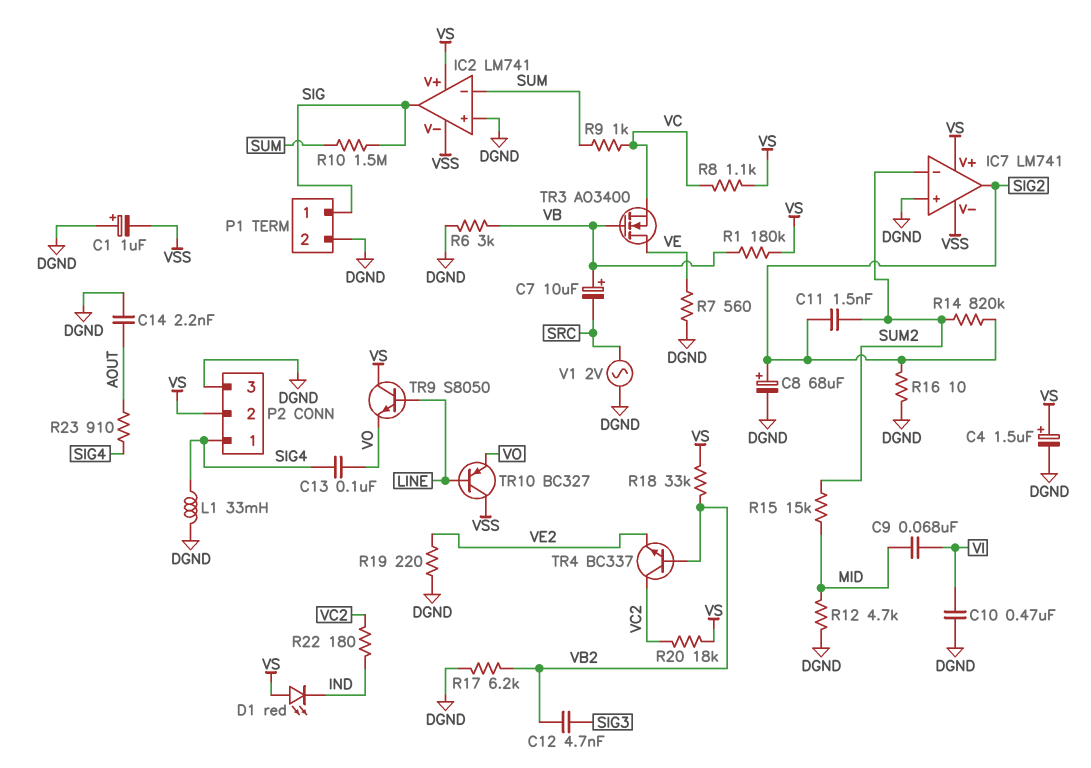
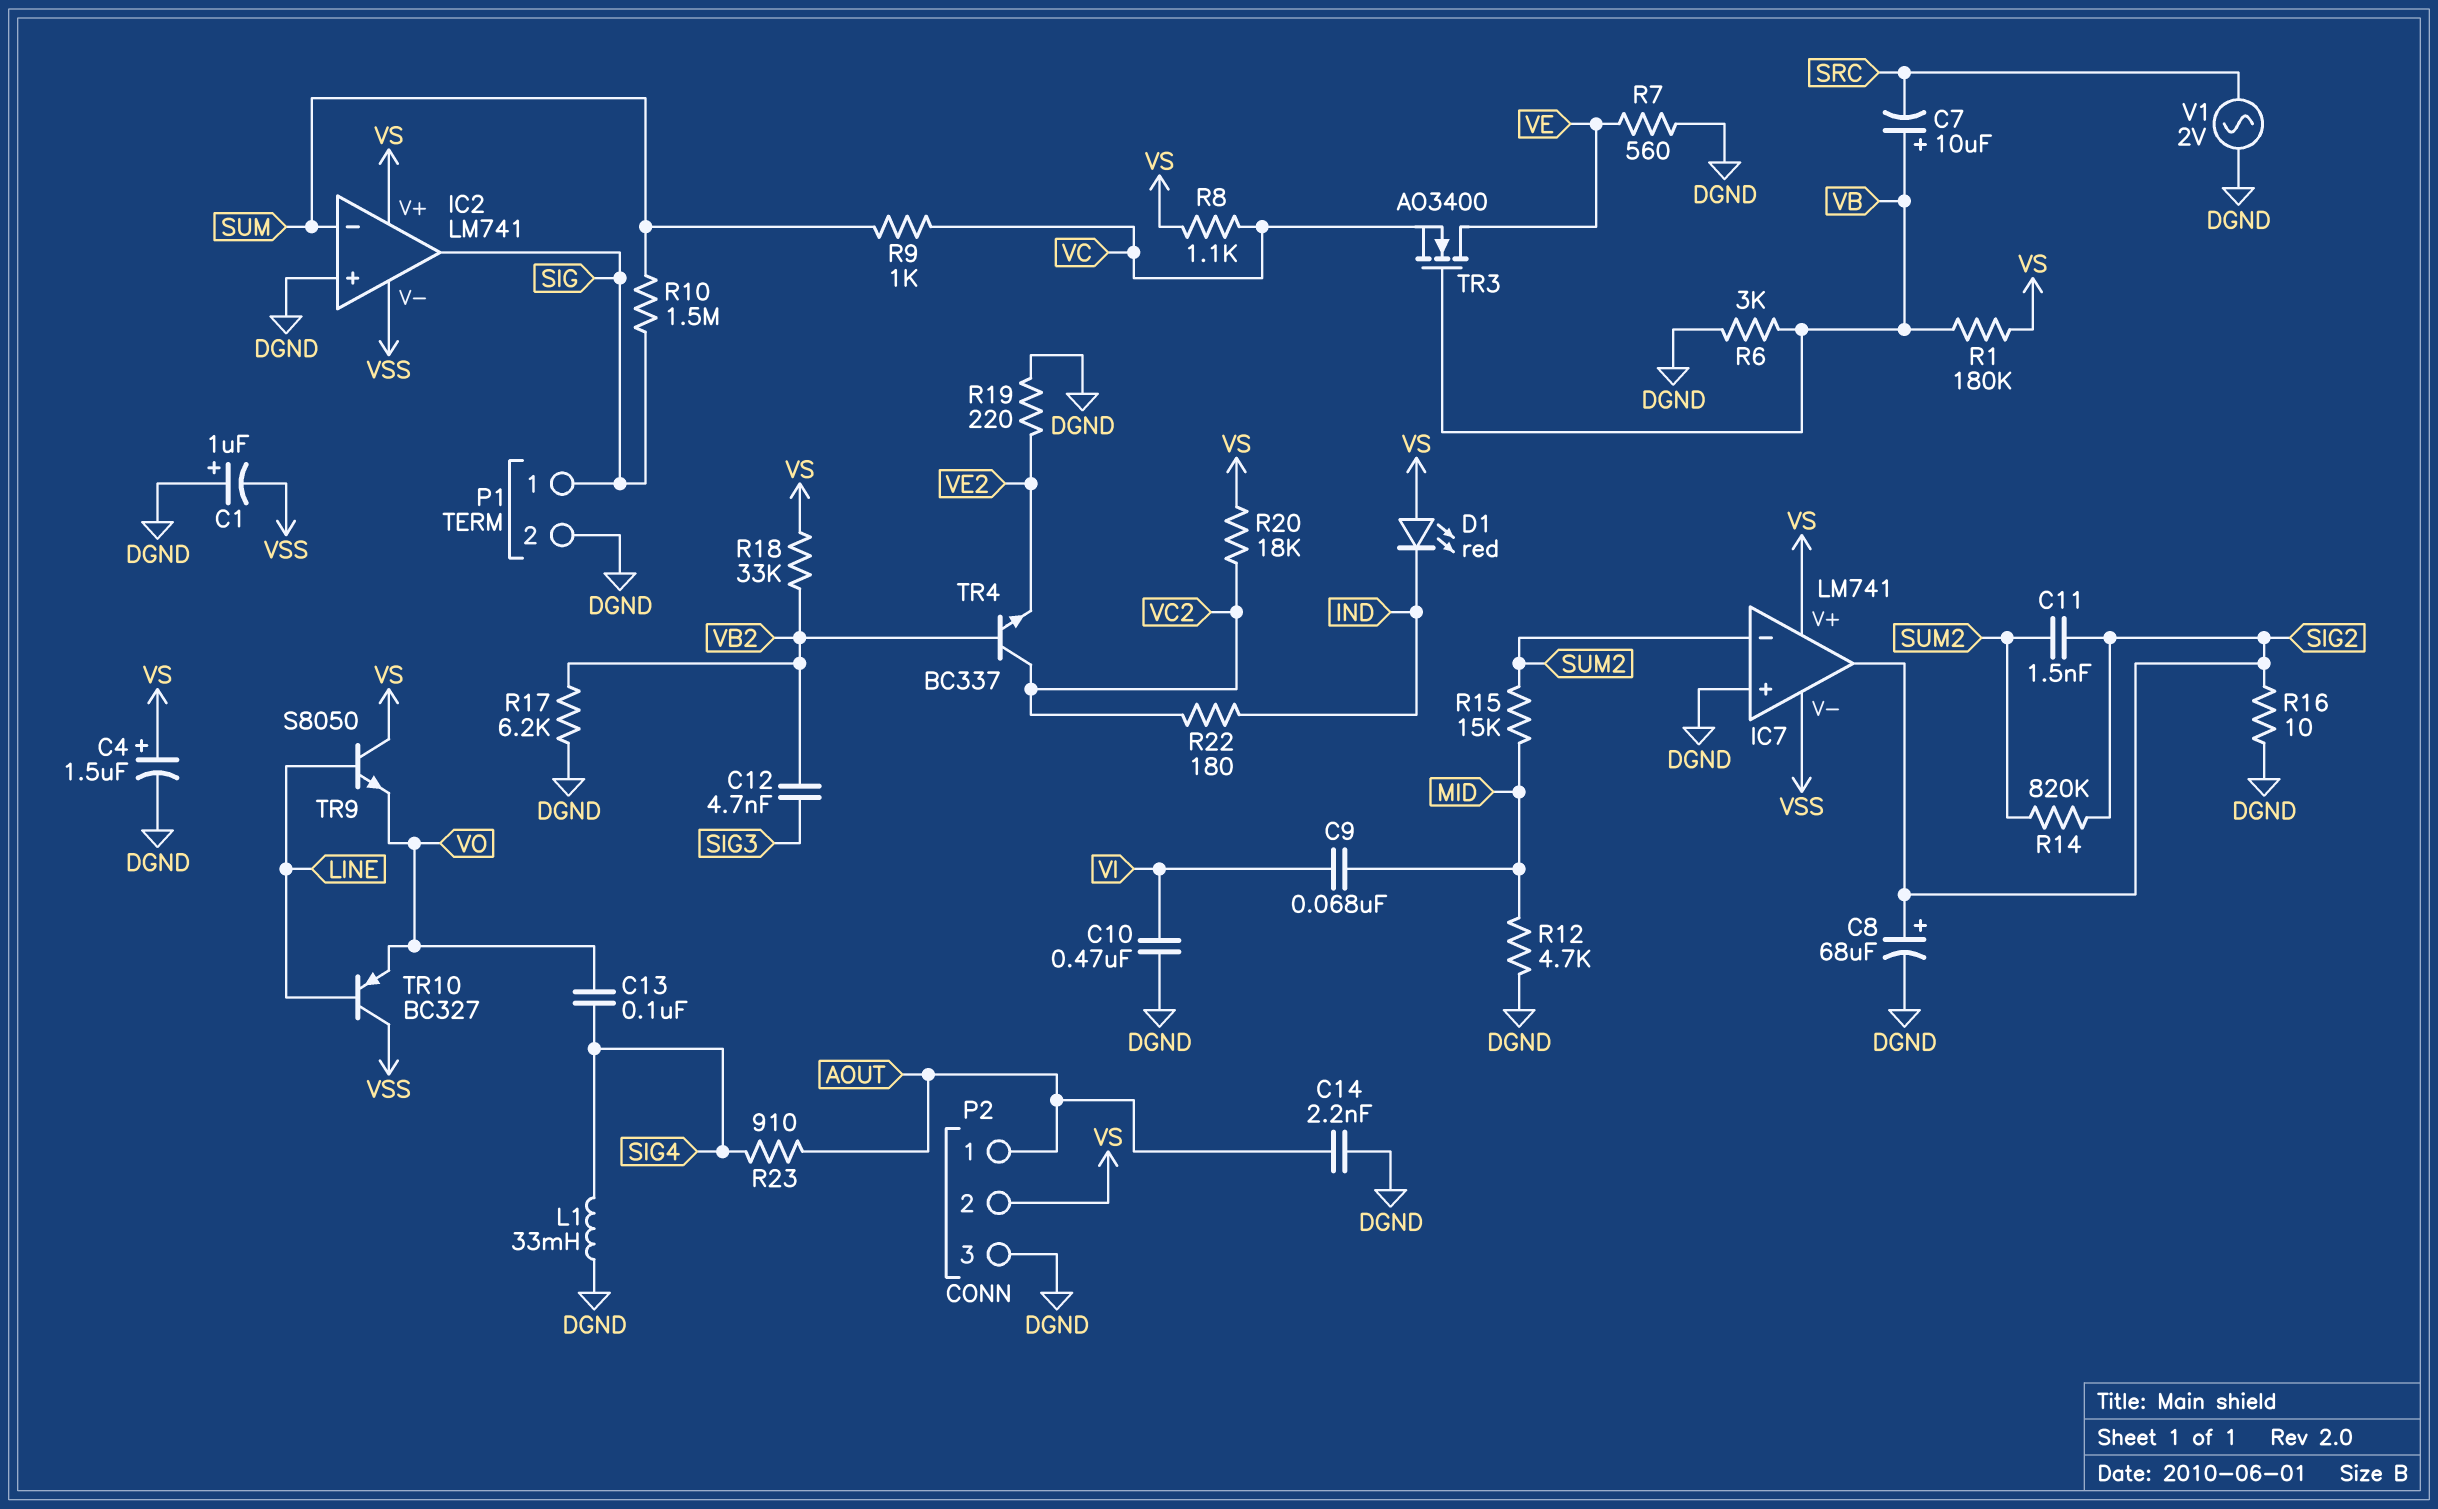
P2 pin 1: SIG4 -> AOUT

